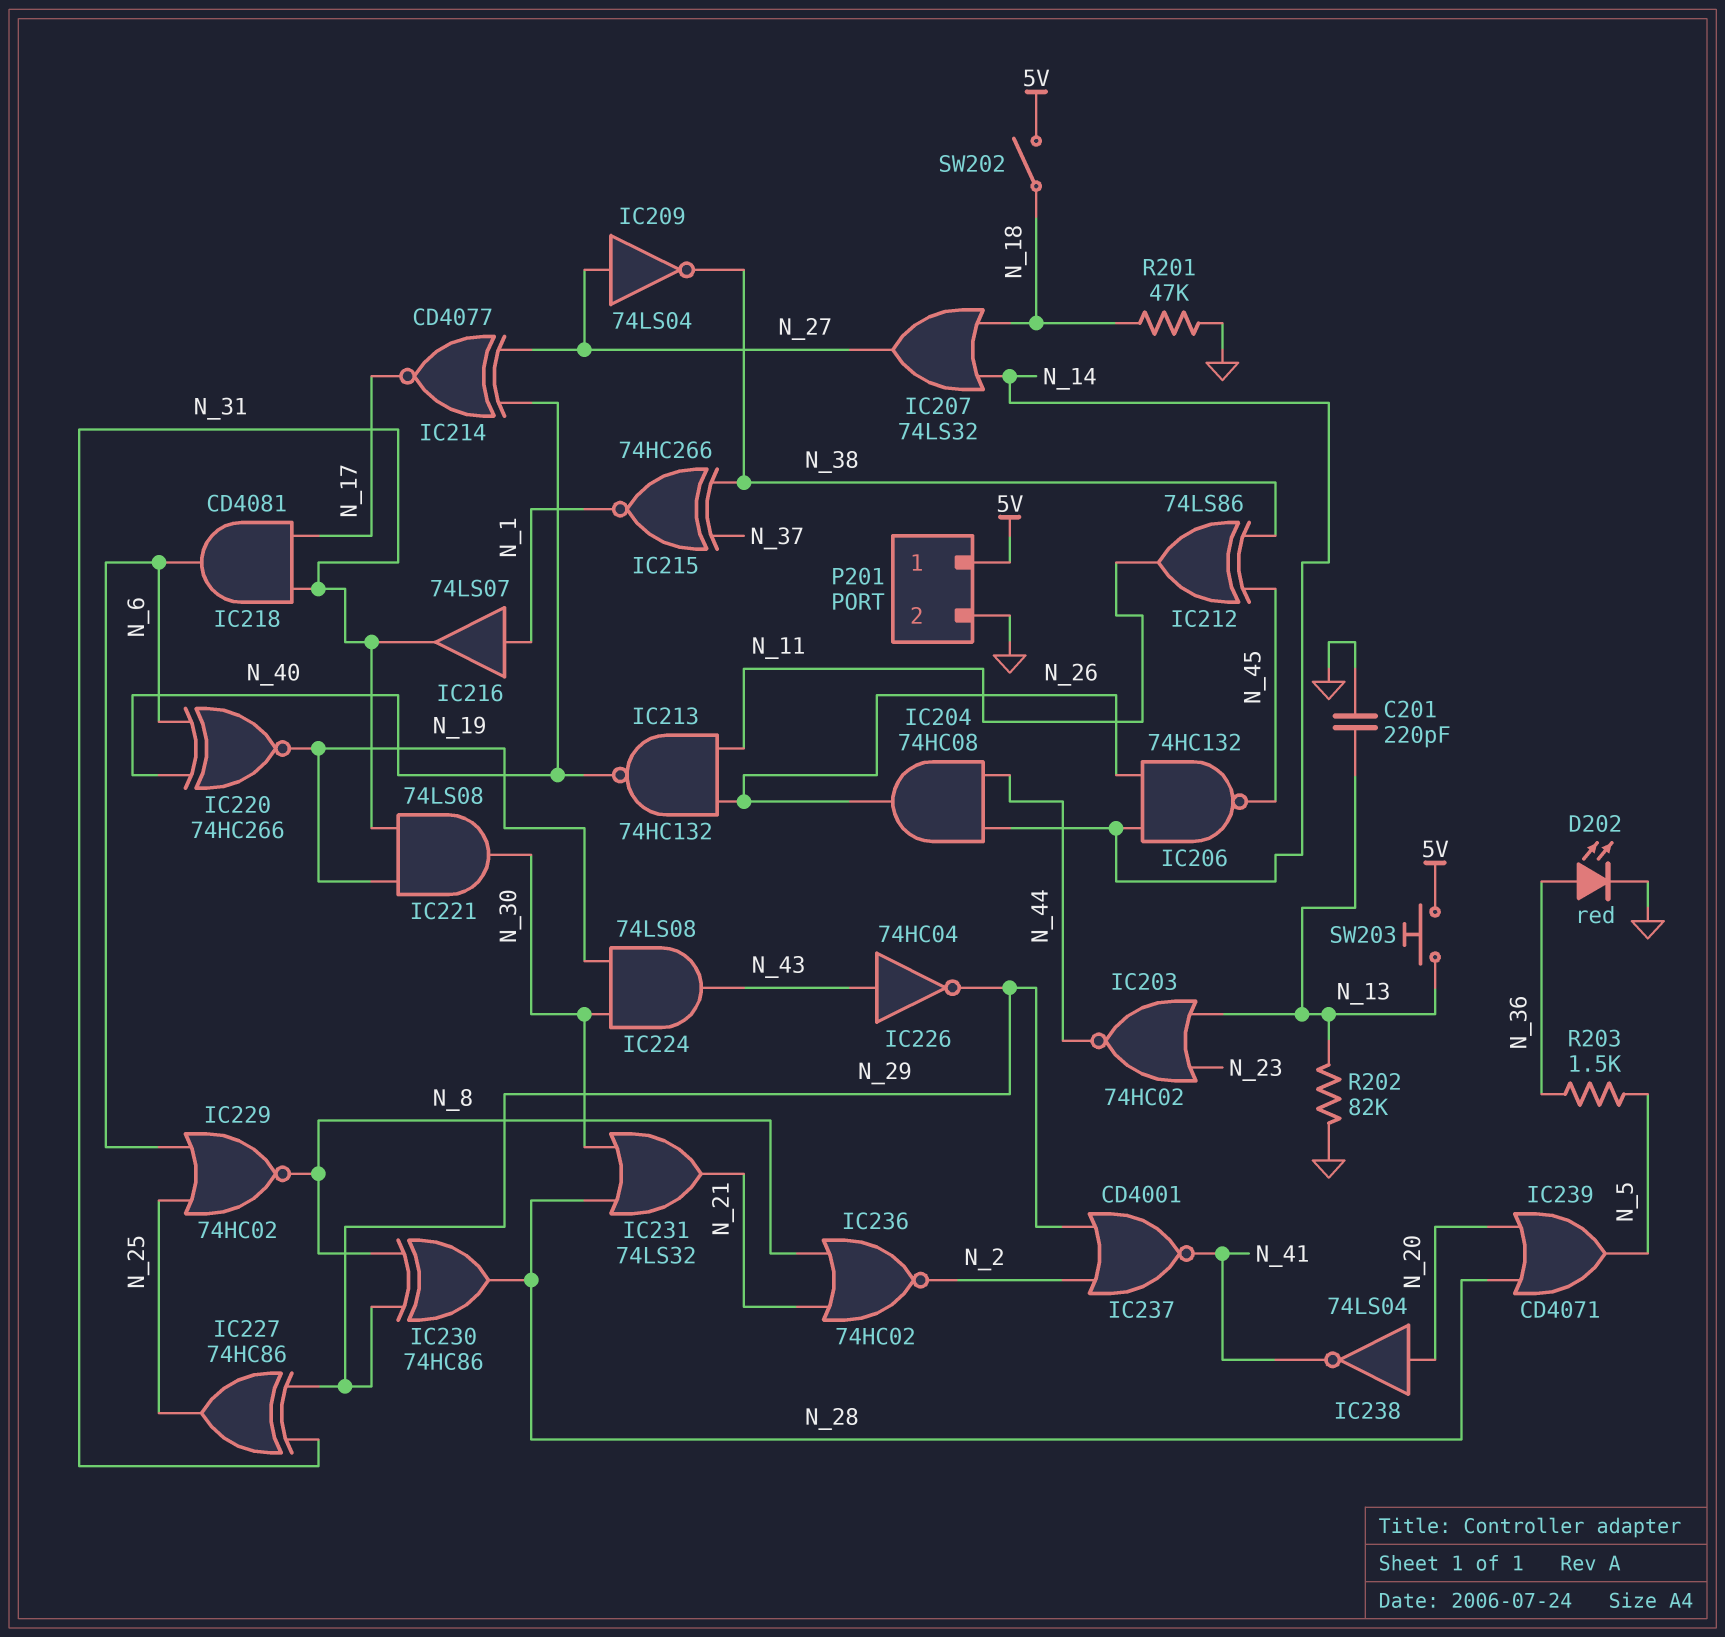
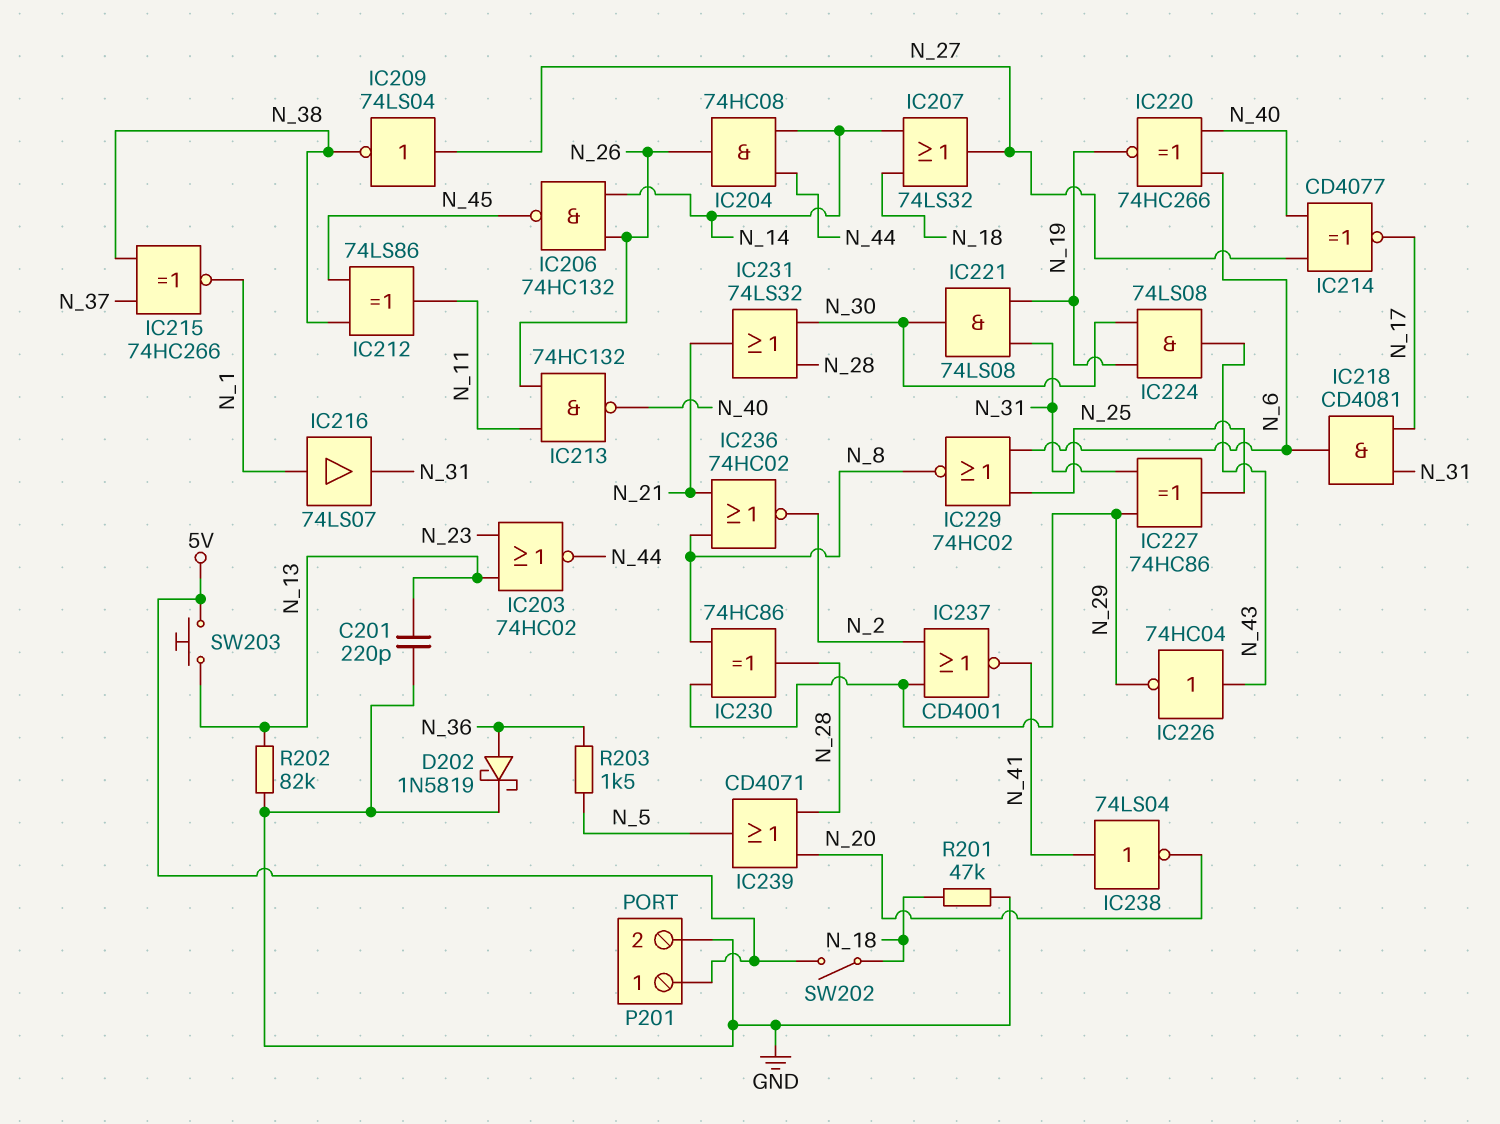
D202: LED red (A N_36, K GND) -> schottky 1N5819 (A N_36, K GND)
IC238: NOT 74LS04 (in N_20, out N_41) -> NOT 74LS04 (in N_41, out N_20)

